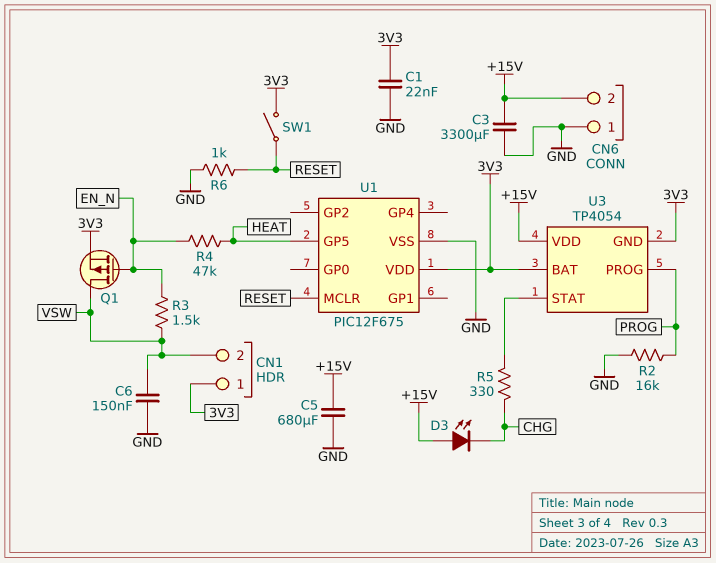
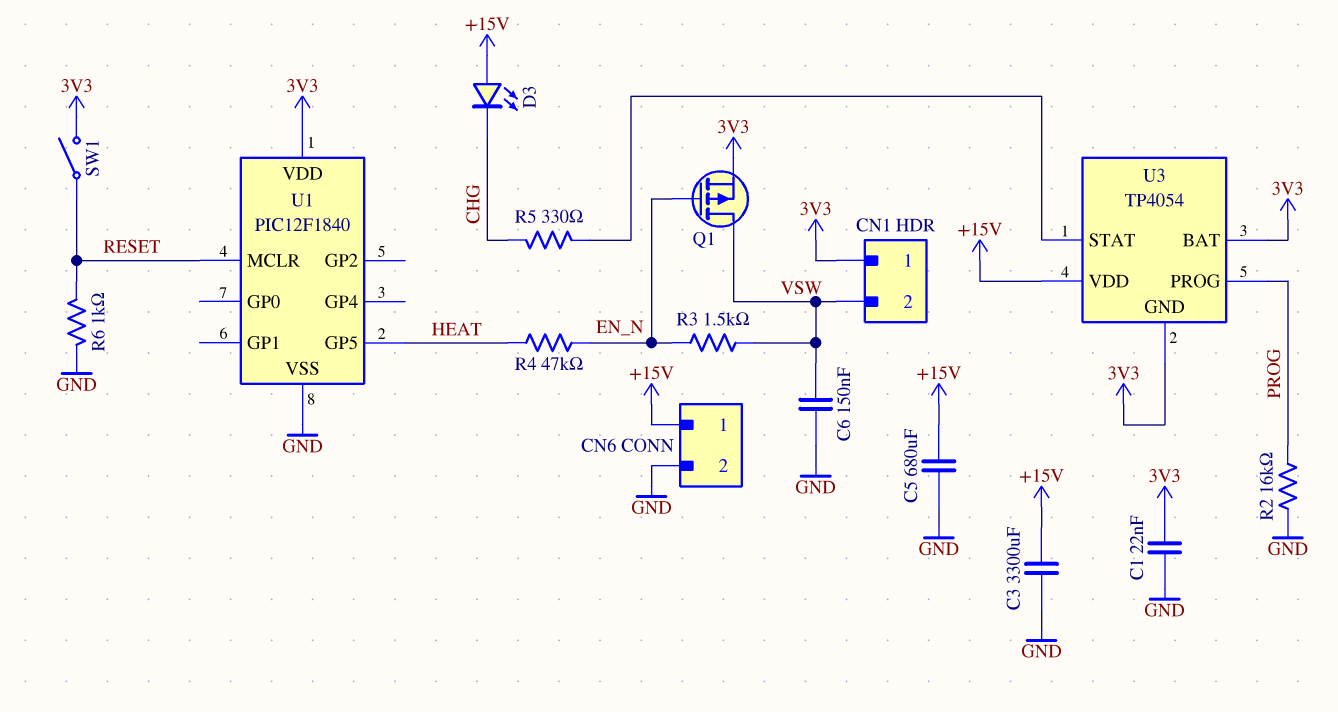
CN6 pin 1: GND -> +15V
CN6 pin 2: +15V -> GND
U1: PIC12F675 -> PIC12F1840

